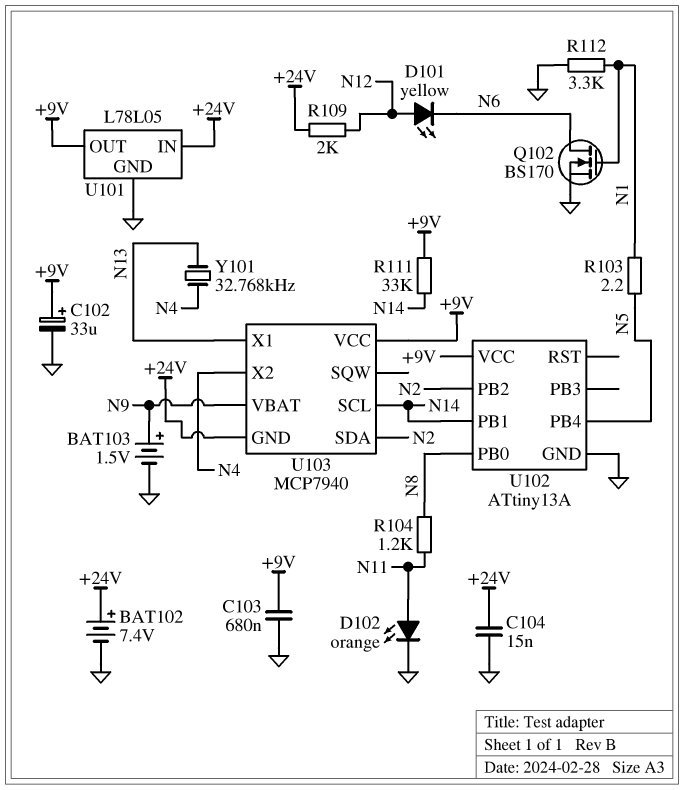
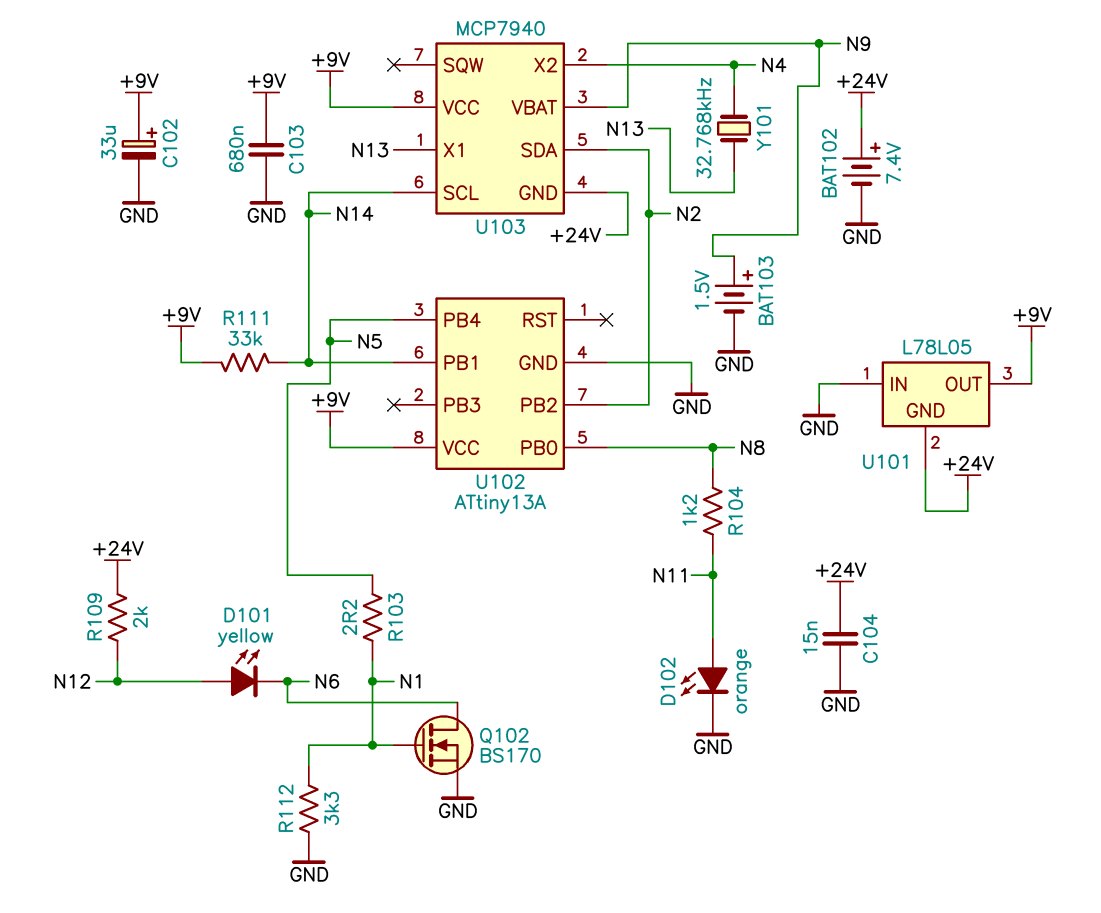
U101 pin GND: GND -> +24V
U101 pin IN: +24V -> GND

